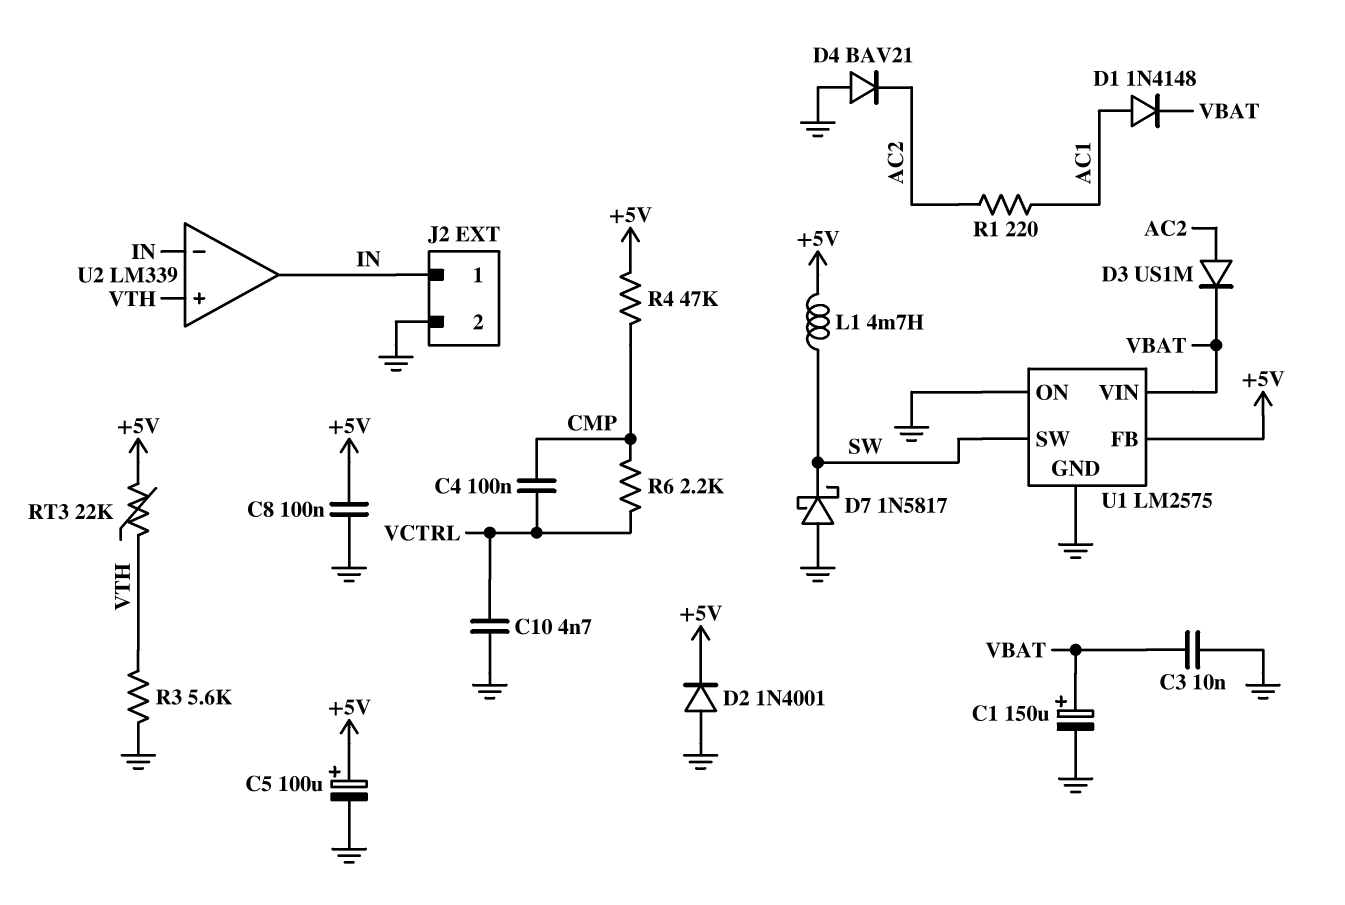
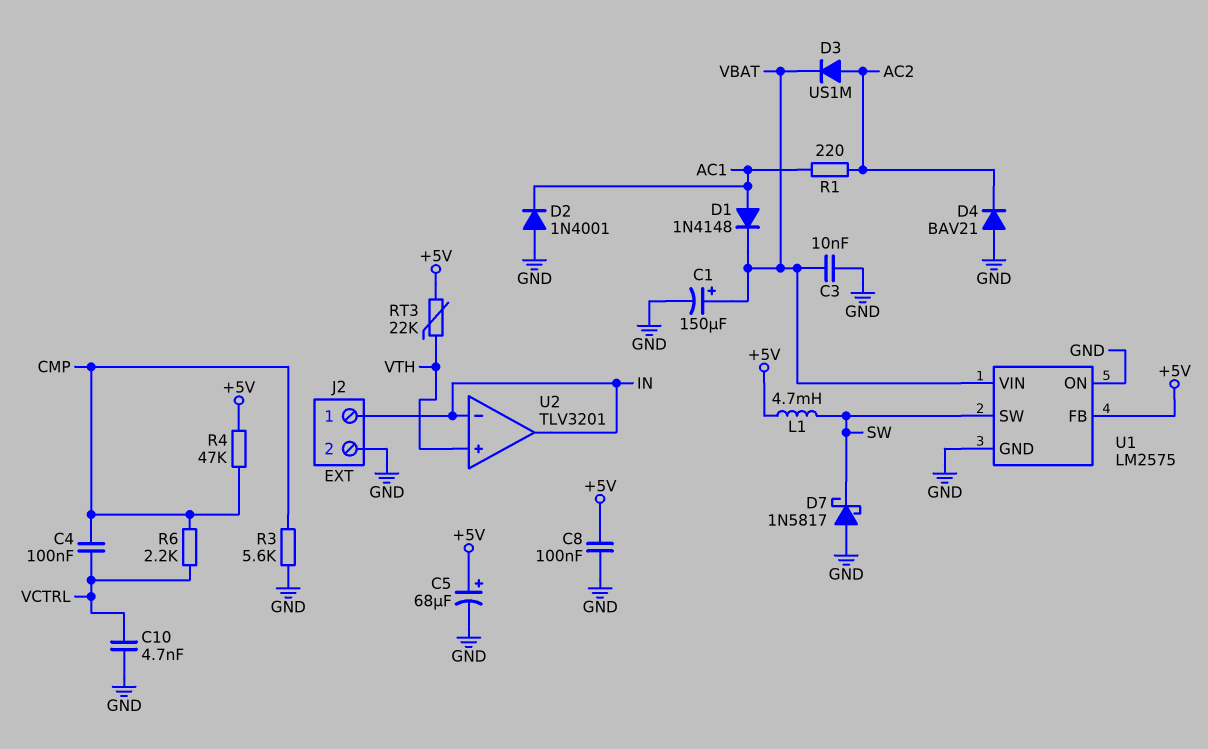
C5: 100uF (plus +5V, minus GND) -> 68uF (plus +5V, minus GND)
D2: diode 1N4001 (A GND, K +5V) -> diode 1N4001 (A GND, K AC1)
R3: 5.6k (GND, VTH) -> 5.6k (CMP, GND)
U2: LM339 -> TLV3201

